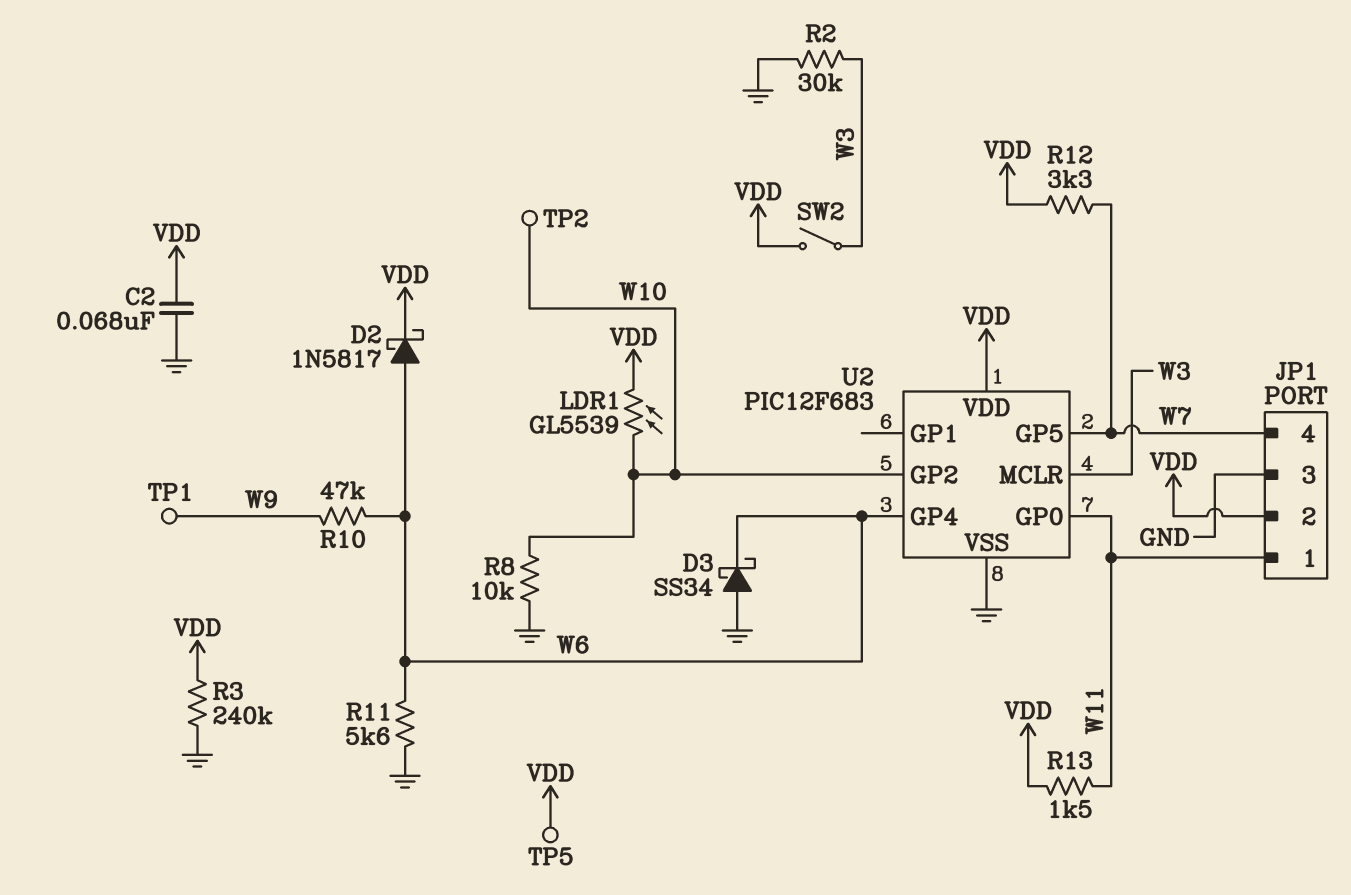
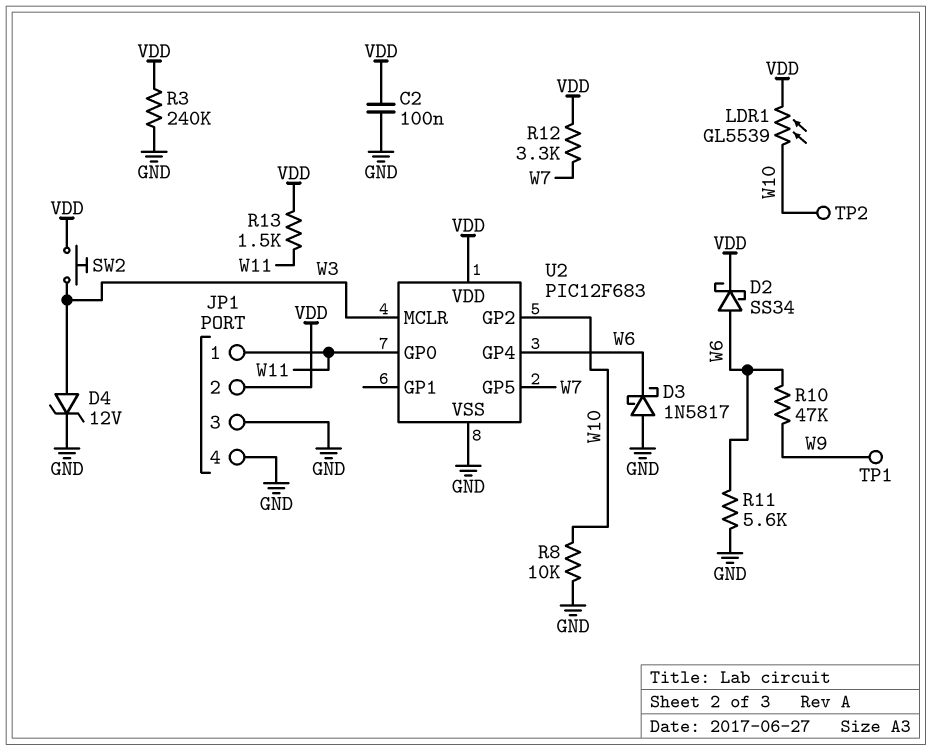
C2: 68nF (GND, VDD) -> 100nF (GND, VDD)
D2: schottky 1N5817 (A W6, K VDD) -> schottky SS34 (A W6, K VDD)
D3: schottky SS34 (A GND, K W6) -> schottky 1N5817 (A GND, K W6)
D4: none -> zener 12V (A W3, K GND)
JP1 pin 4: W7 -> GND
R2: 30k (GND, W3) -> none
SW2: switch (VDD, W3) -> button (VDD, W3)
TP5: test point (VDD) -> none

